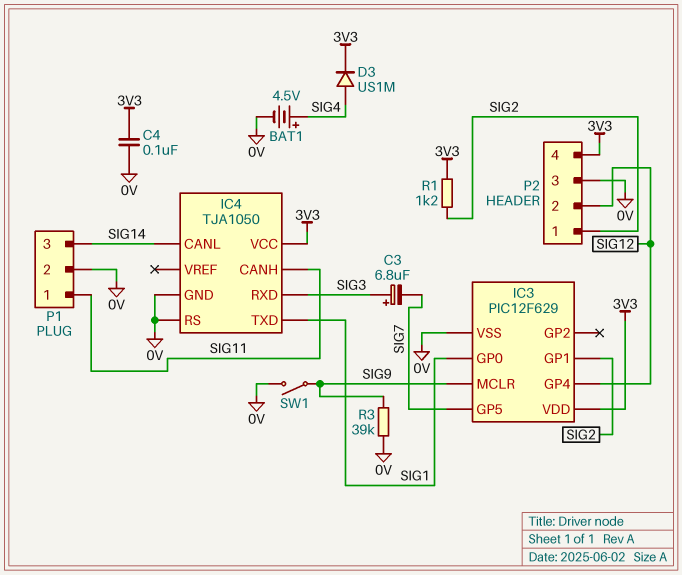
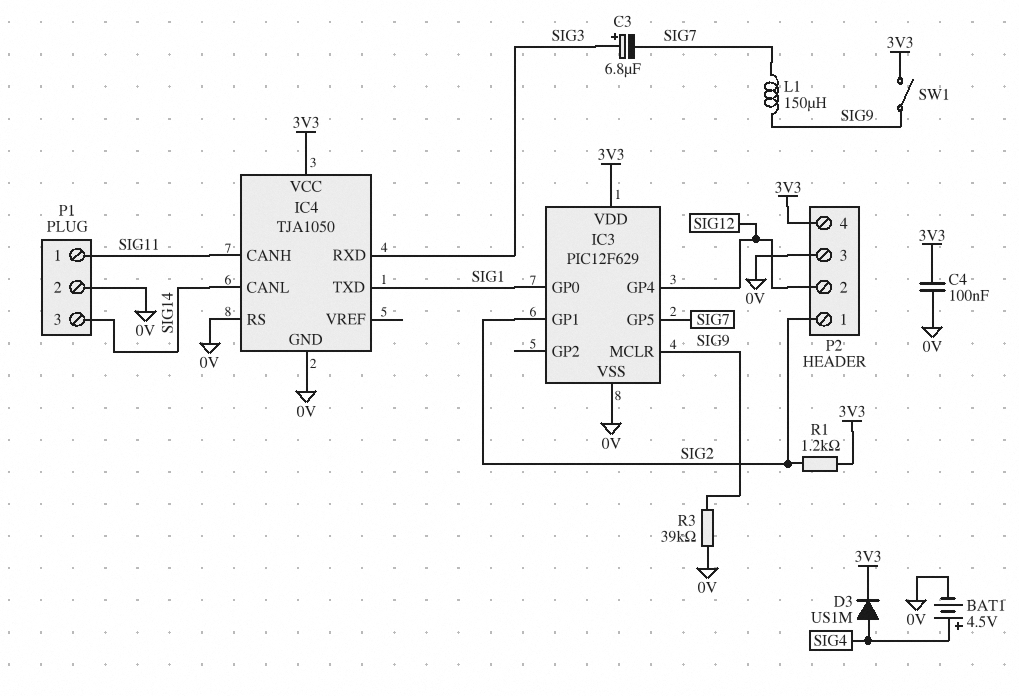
L1: none -> 150uH (SIG7, SIG9)
SW1: switch (0V, SIG9) -> switch (3V3, SIG9)

